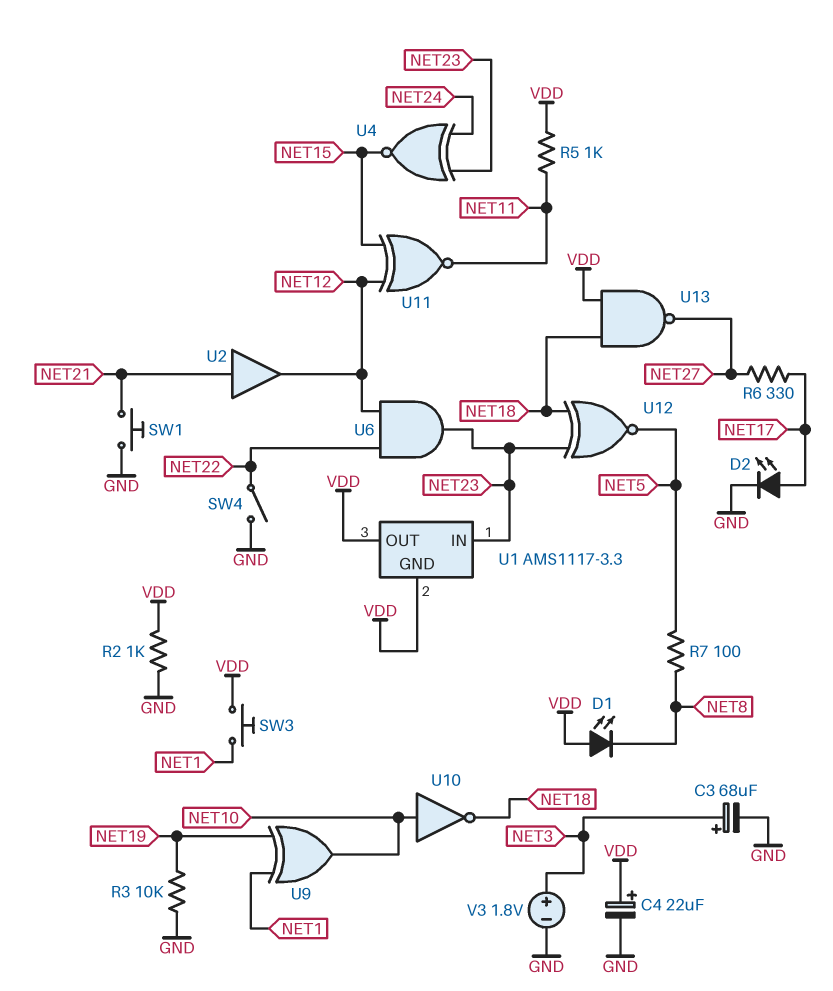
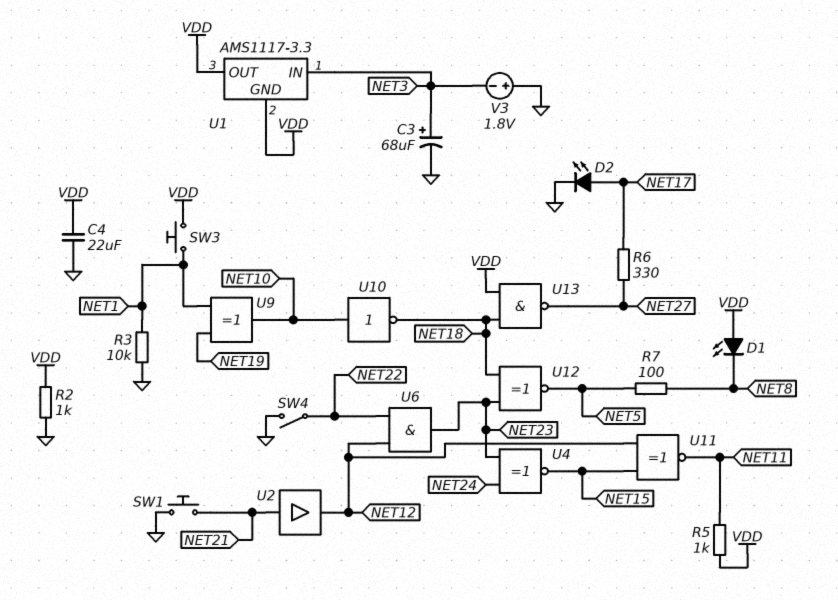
C4: 22uF (plus VDD, minus GND) -> 22uF (GND, VDD)
R3: 10k (GND, NET19) -> 10k (GND, NET1)
U1 pin IN: NET23 -> NET3
V3: 1.8V (plus NET3, minus GND) -> 1.8V (plus GND, minus NET3)

